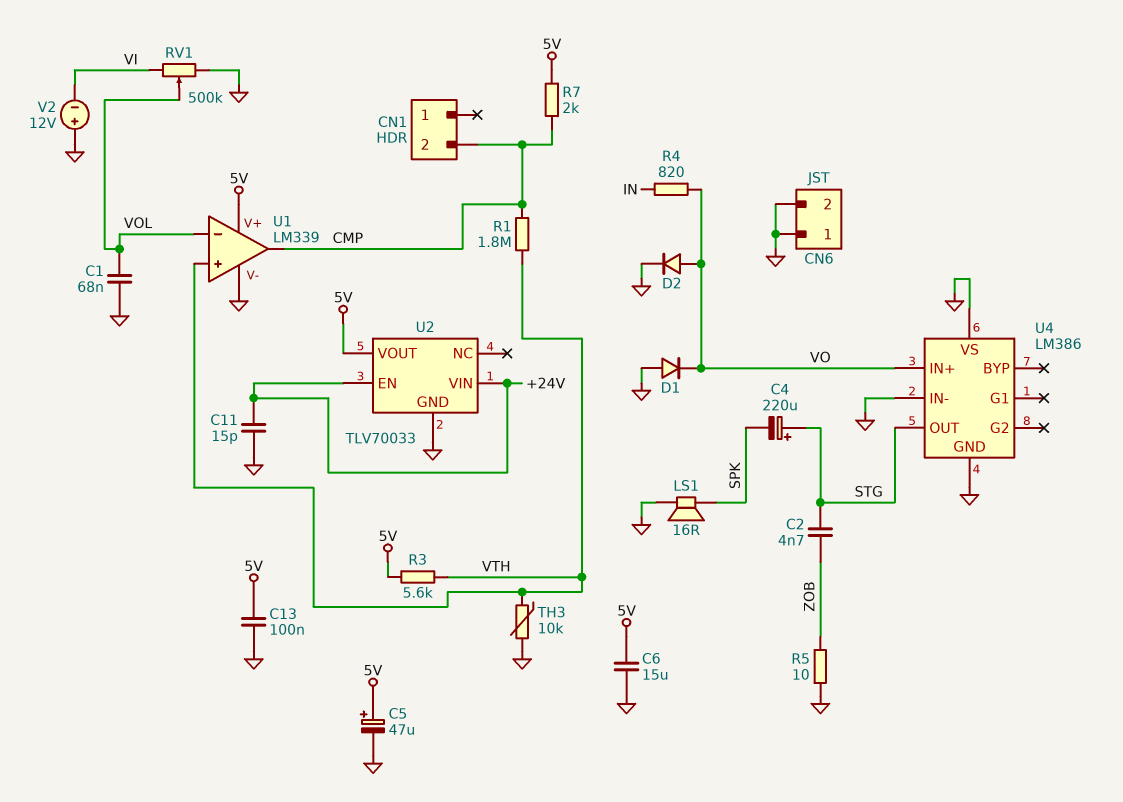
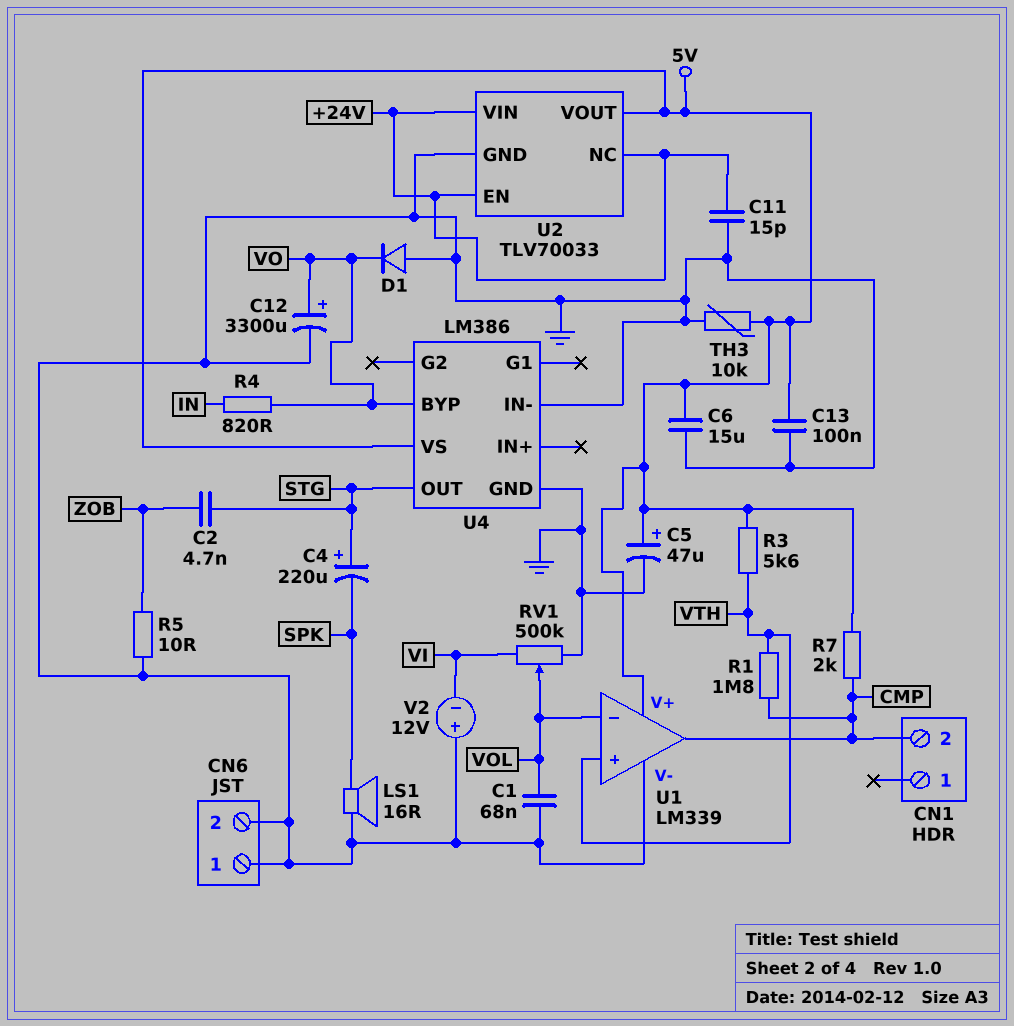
C12: none -> 3300uF (plus VO, minus GND)
D2: diode (A VO, K GND) -> none
TH3: 10k (GND, VTH) -> 10k (5V, GND)
U2 pin NC: none -> +24V
U4 pin BYP: none -> VO
U4 pin IN+: VO -> none
U4 pin VS: GND -> 5V

